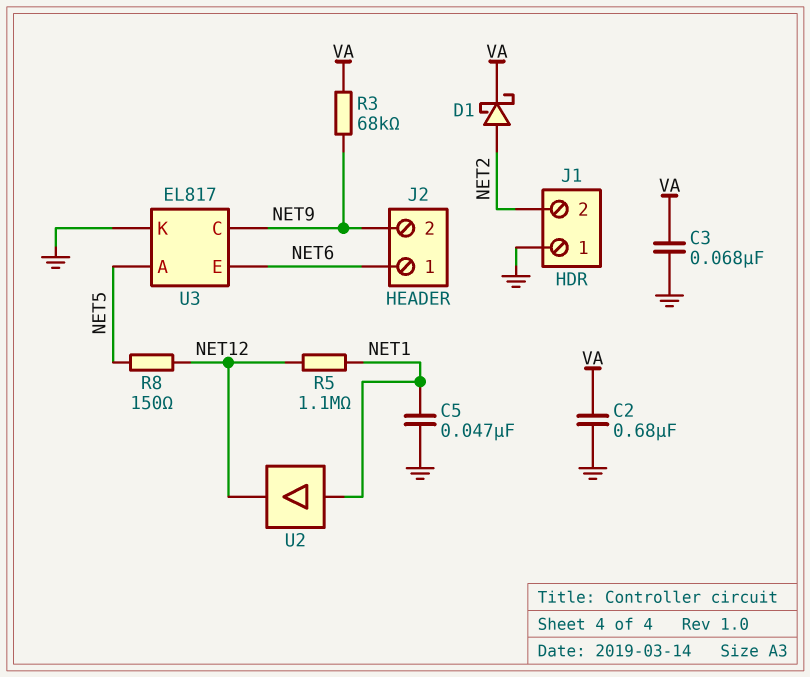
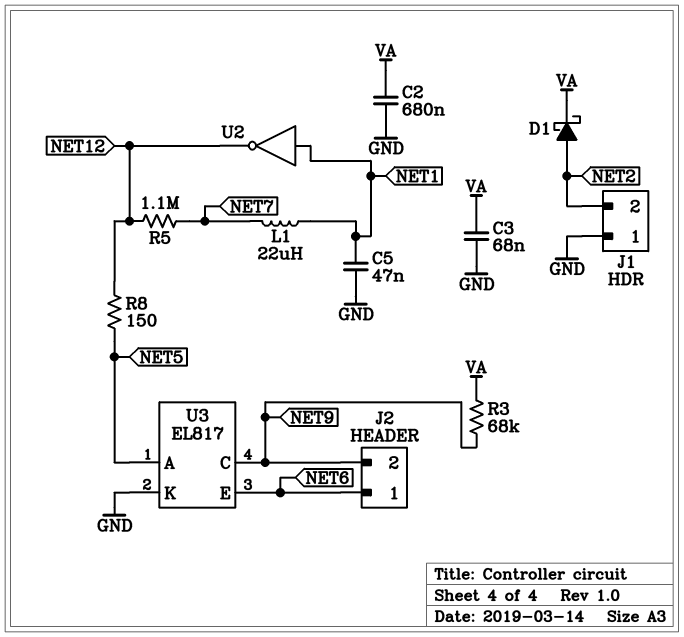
L1: none -> 22uH (NET1, NET7)
R5: 1.1M (NET1, NET12) -> 1.1M (NET7, NET12)
U2: buffer (in NET1, out NET12) -> NOT (in NET1, out NET12)

